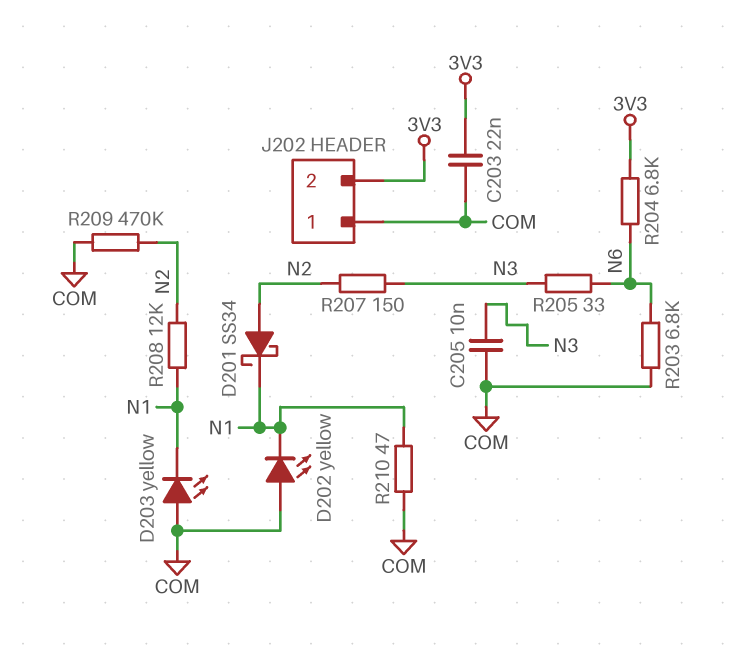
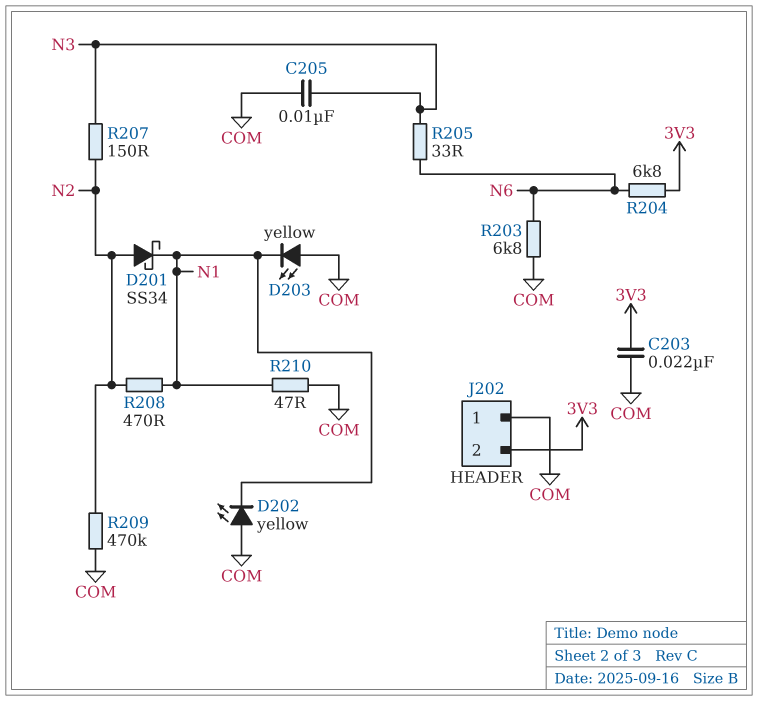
R208: 12k (N1, N2) -> 470 (N1, N2)

